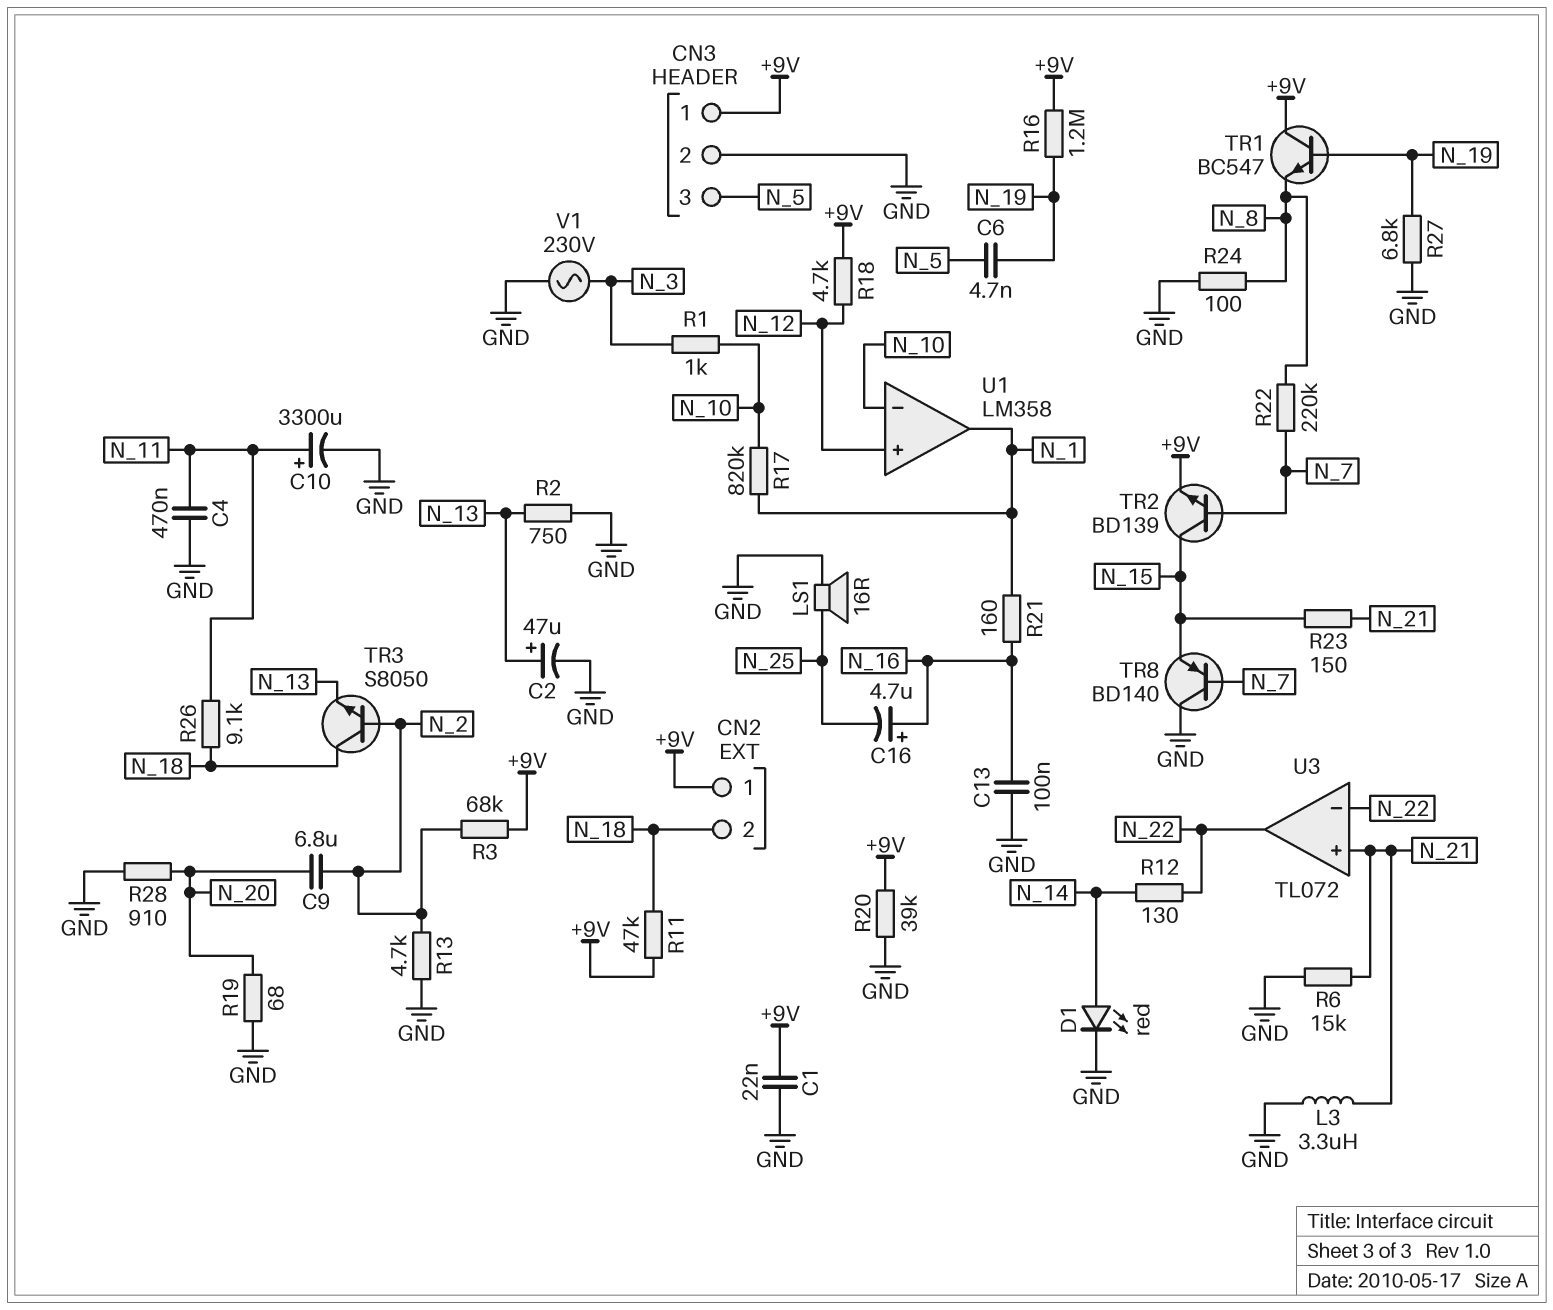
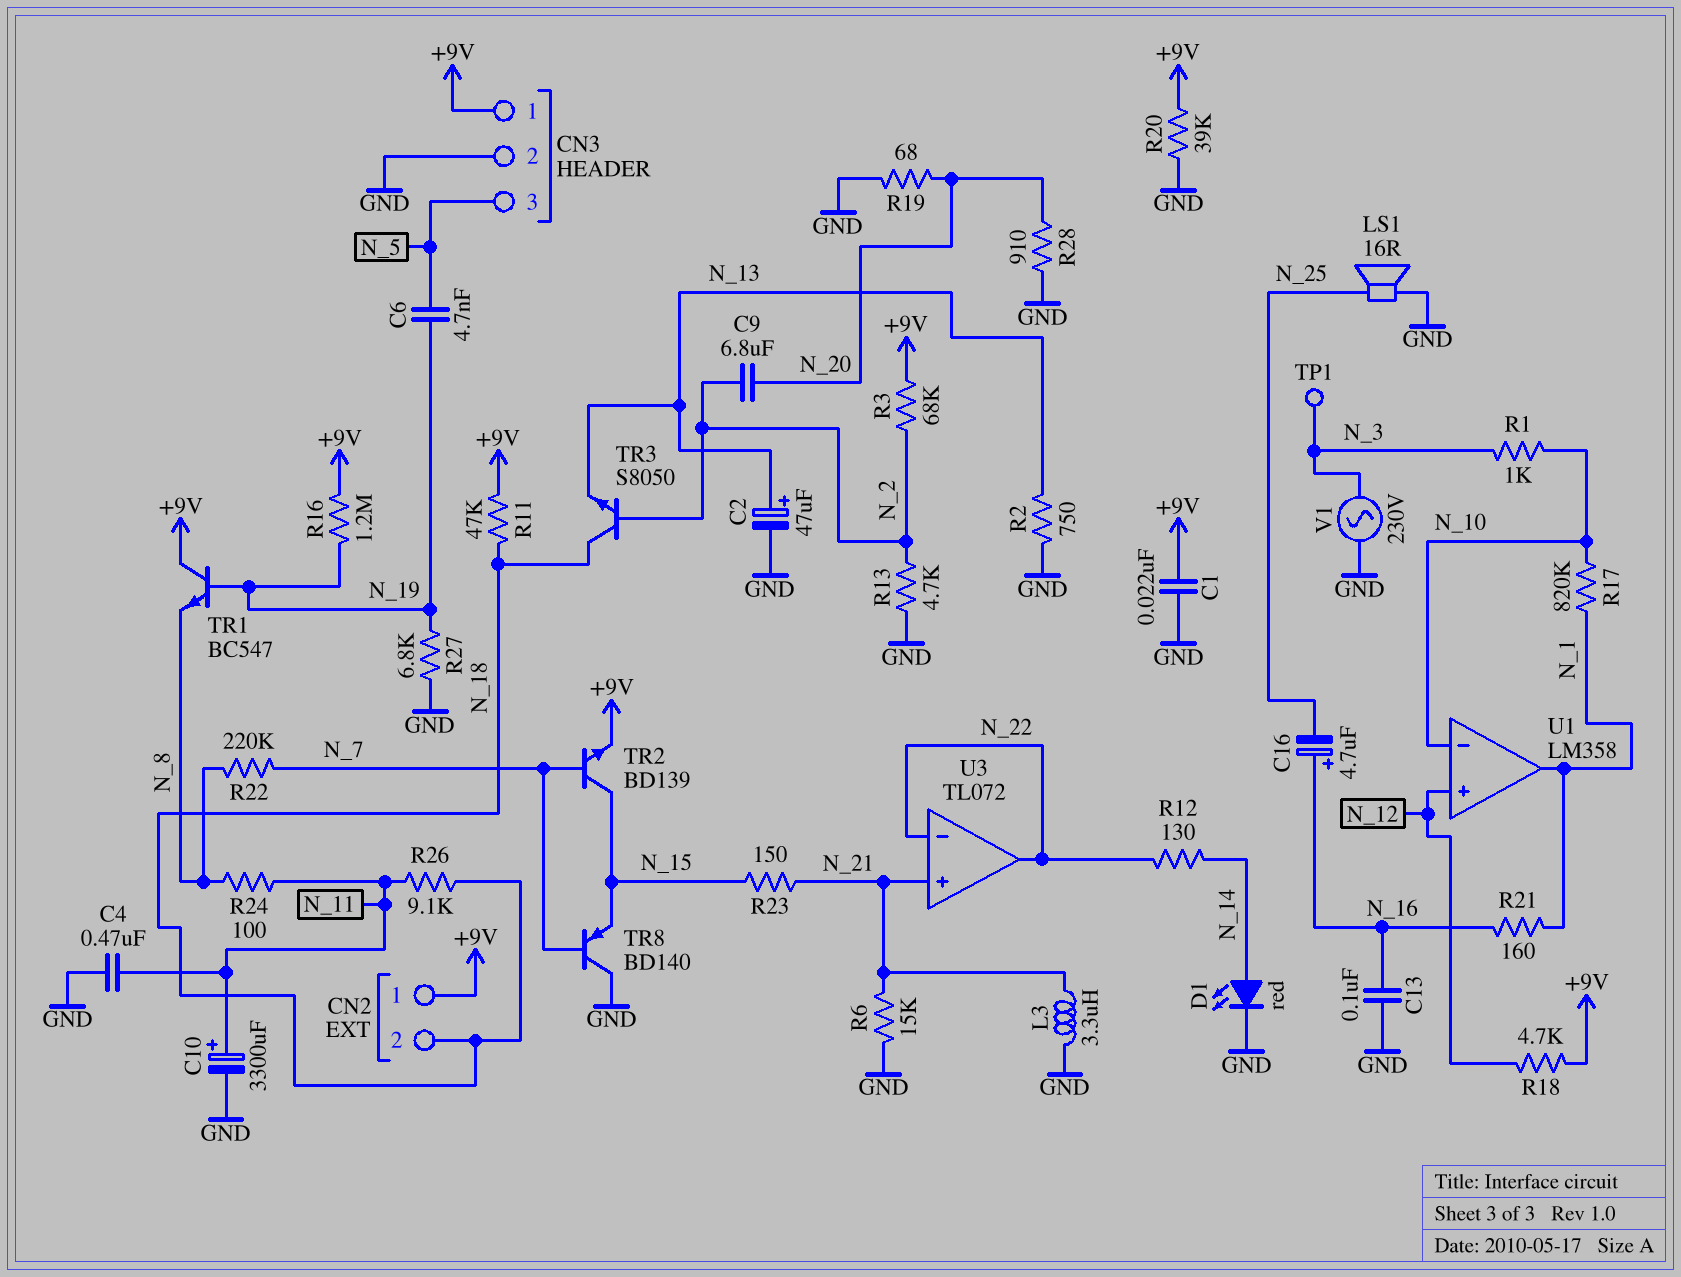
R24: 100 (GND, N_8) -> 100 (N_8, N_11)
TP1: none -> test point (N_3)

